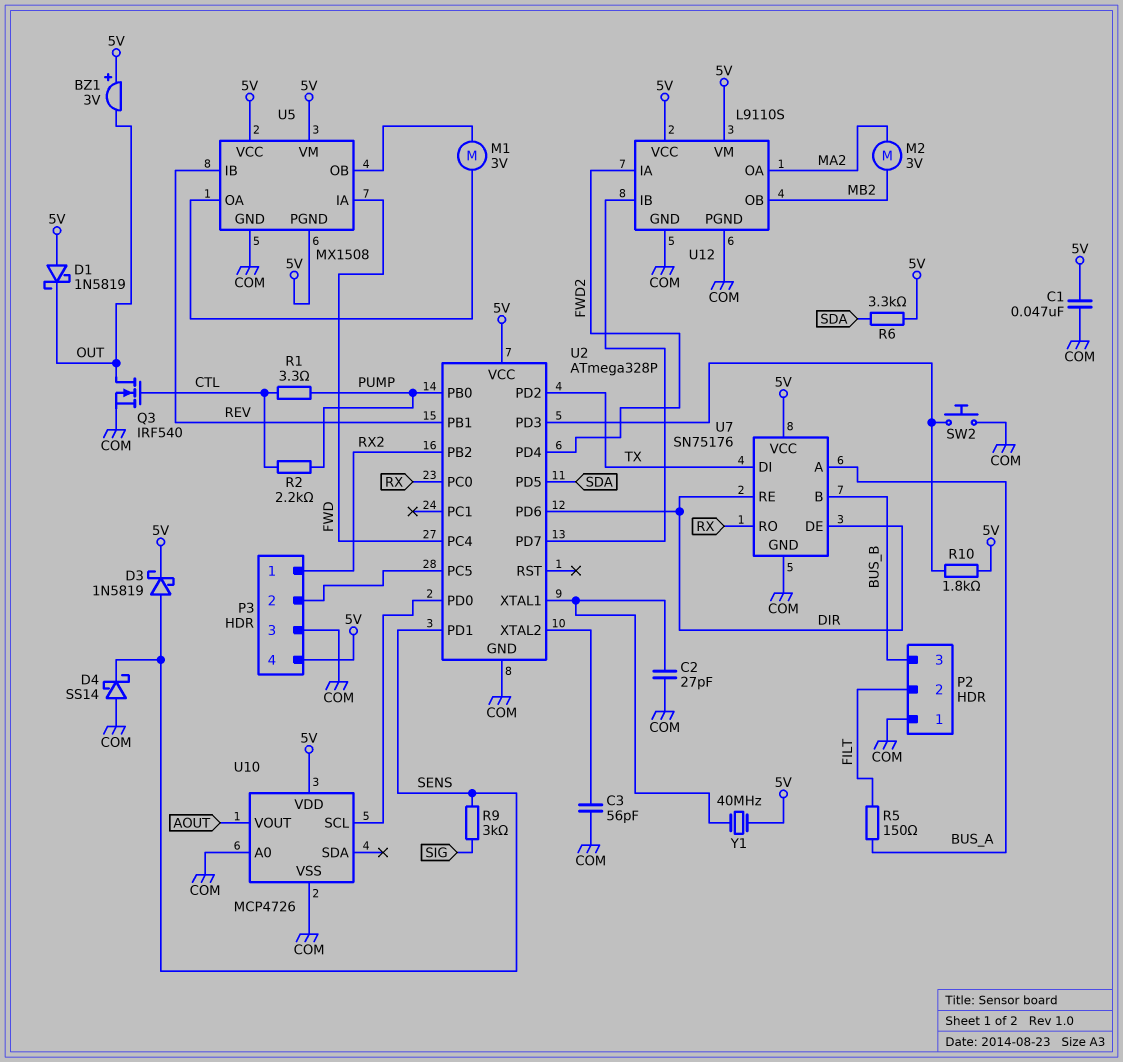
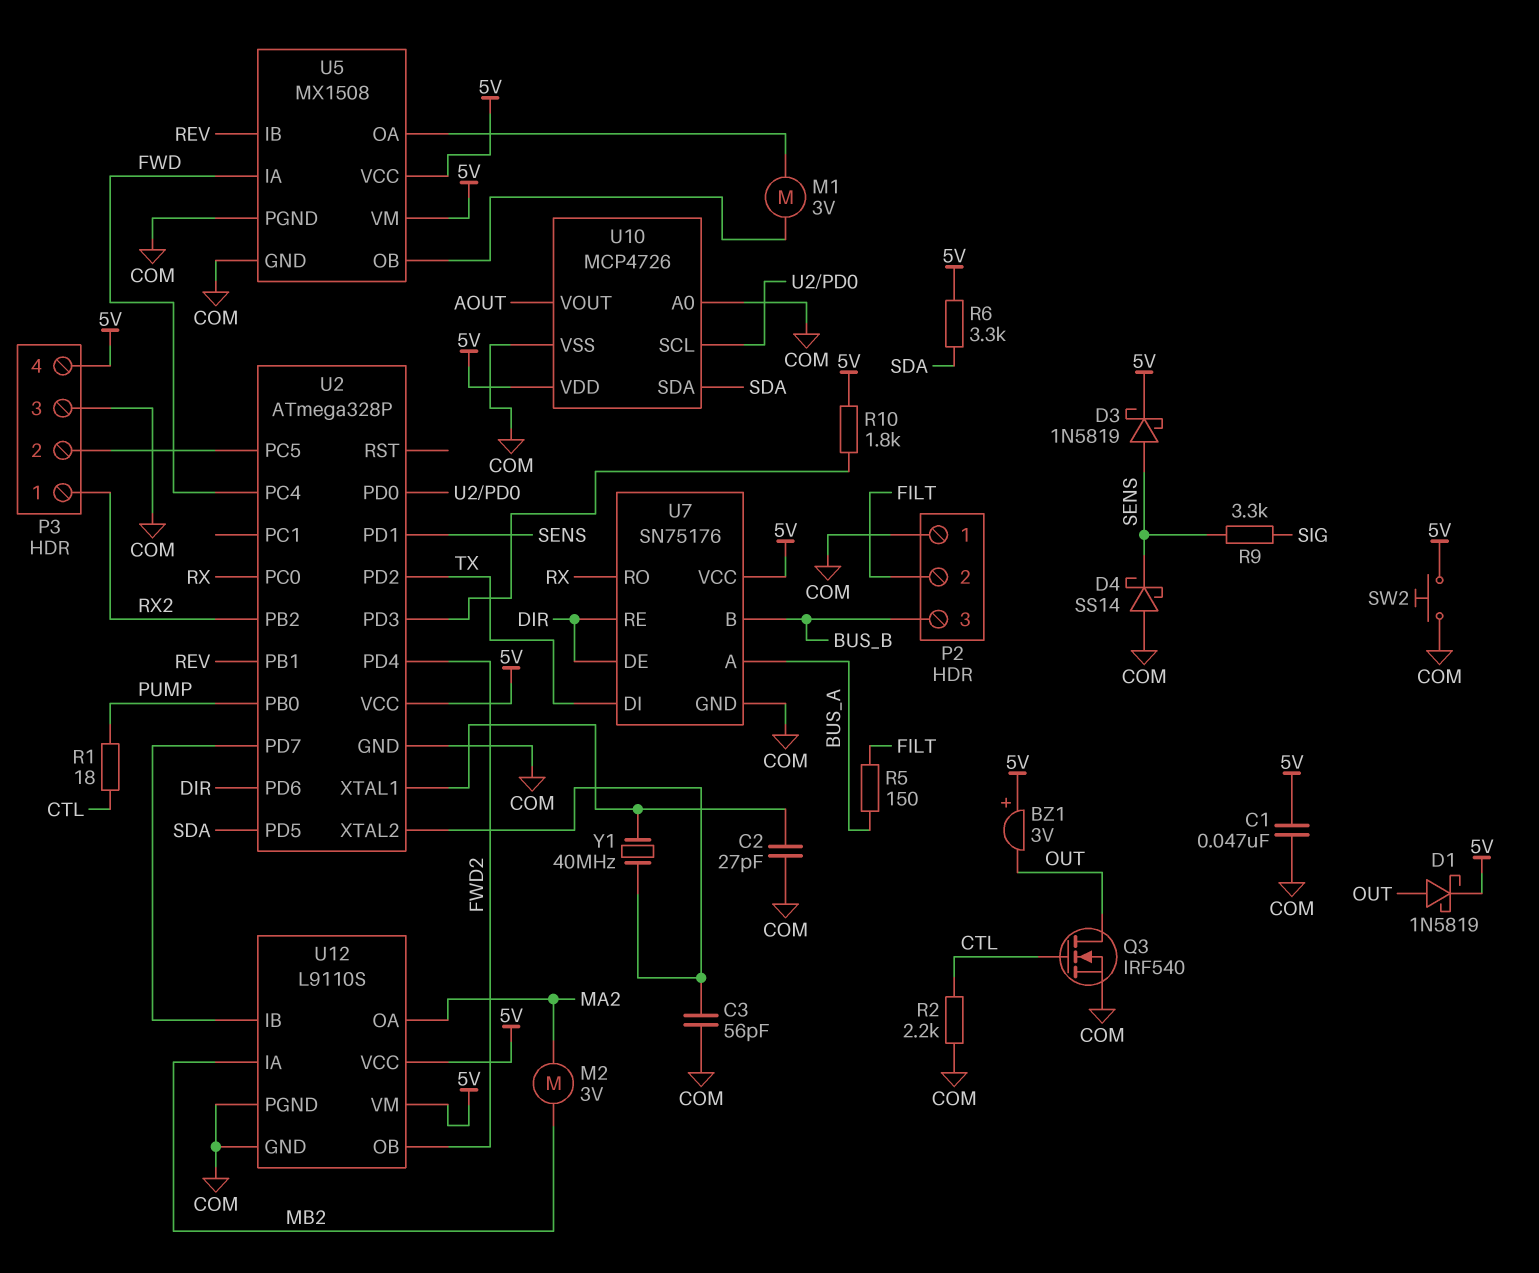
D1: schottky 1N5819 (A 5V, K OUT) -> schottky 1N5819 (A OUT, K 5V)
R1: 3.3 (CTL, PUMP) -> 18 (CTL, PUMP)
R2: 2.2k (CTL, PUMP) -> 2.2k (COM, CTL)
R9: 3k (SENS, SIG) -> 3.3k (SENS, SIG)
SW2: button (COM, U2/PD3) -> button (5V, COM)
U5 pin PGND: 5V -> COM
U10 pin SDA: none -> SDA
U12 pin IA: FWD2 -> MB2
U12 pin OB: MB2 -> FWD2
Y1: 40MHz (5V, U2/XTAL1) -> 40MHz (U2/XTAL1, U2/XTAL2)

